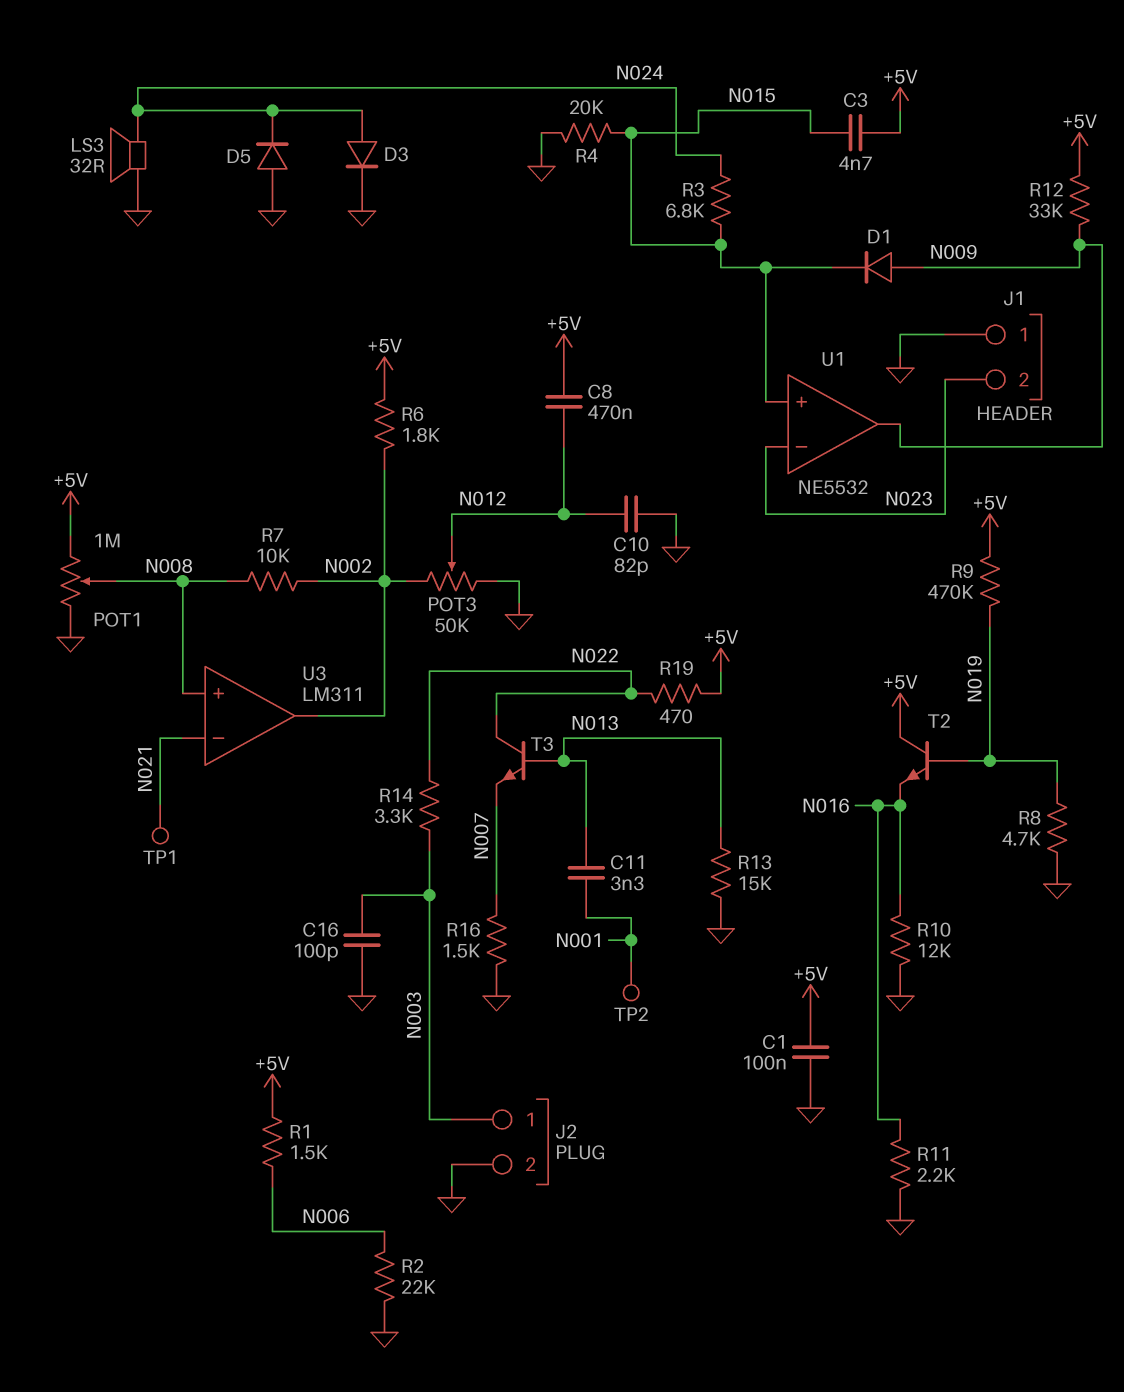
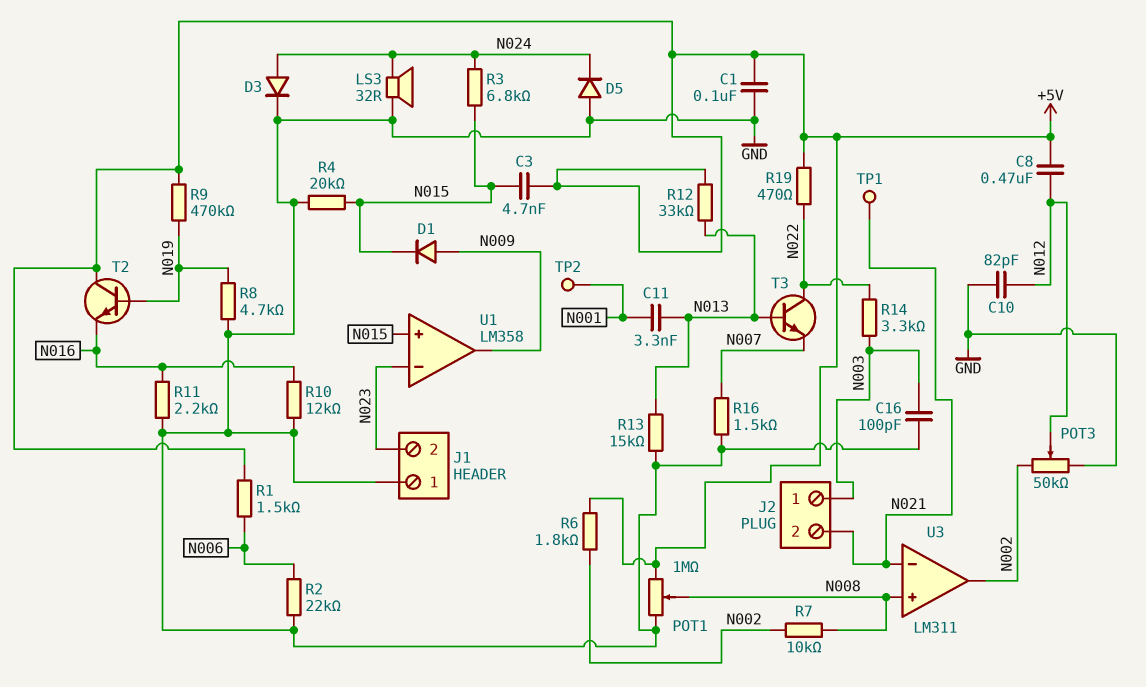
J2 pin 2: GND -> N021
R12: 33k (+5V, N009) -> 33k (+5V, N013)
U1: NE5532 -> LM358

